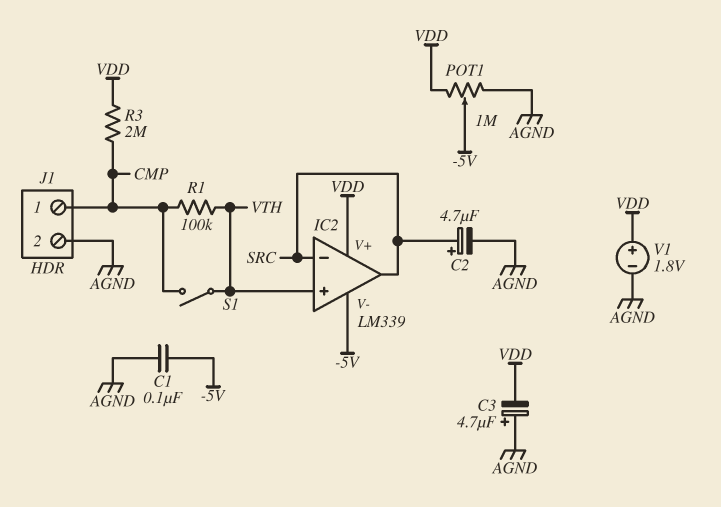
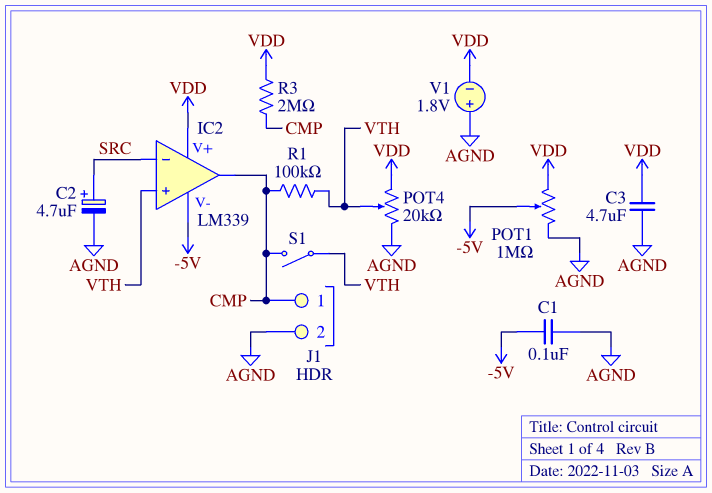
C3: 4.7uF (plus AGND, minus VDD) -> 4.7uF (AGND, VDD)
IC2 pin out: SRC -> CMP
POT4: none -> 20k (AGND, VDD, wiper VTH)
V1: 1.8V (plus VDD, minus AGND) -> 1.8V (plus AGND, minus VDD)

